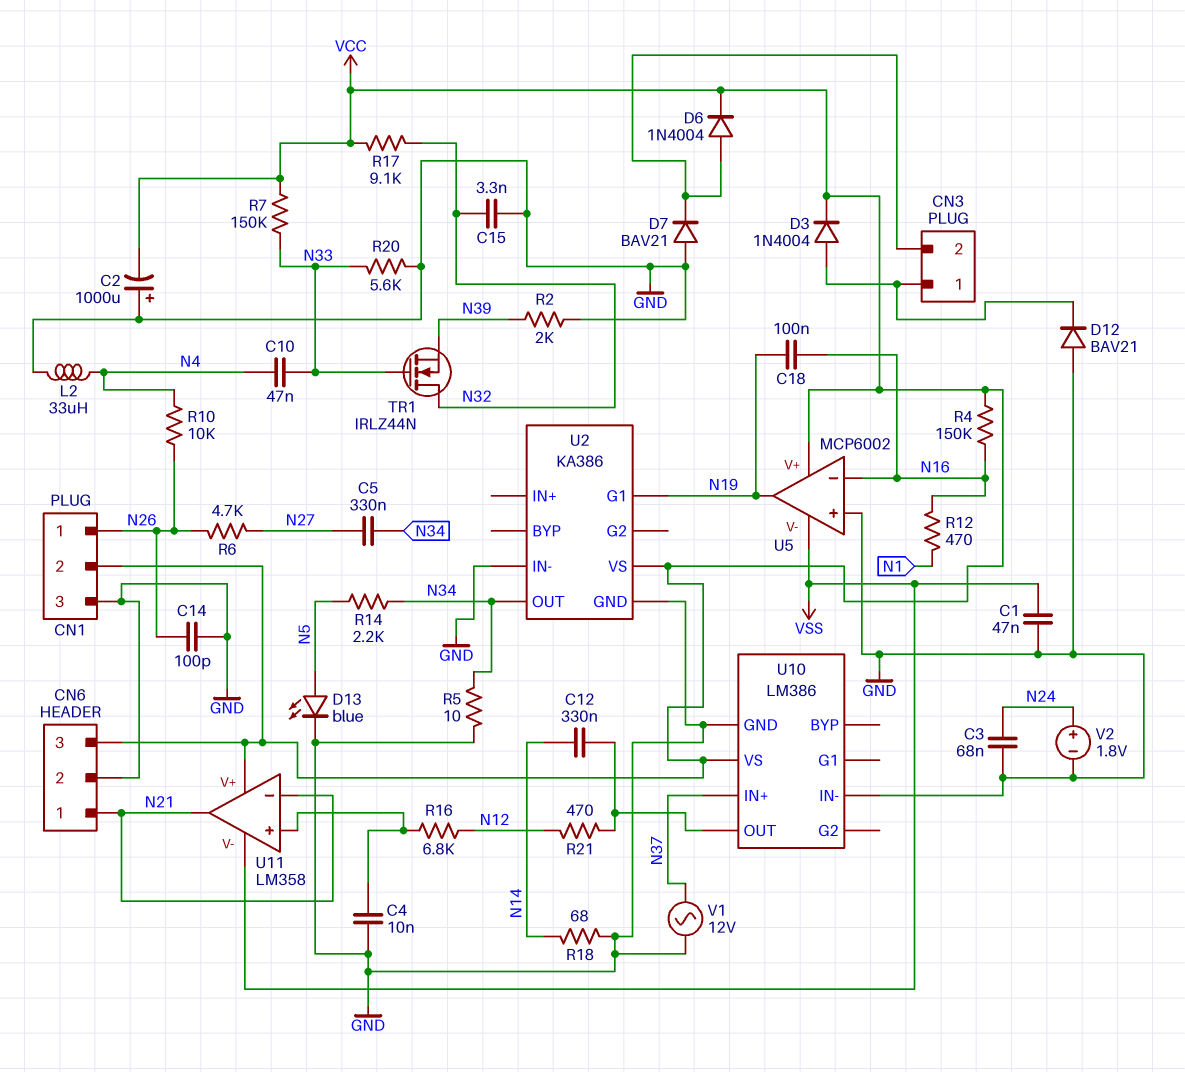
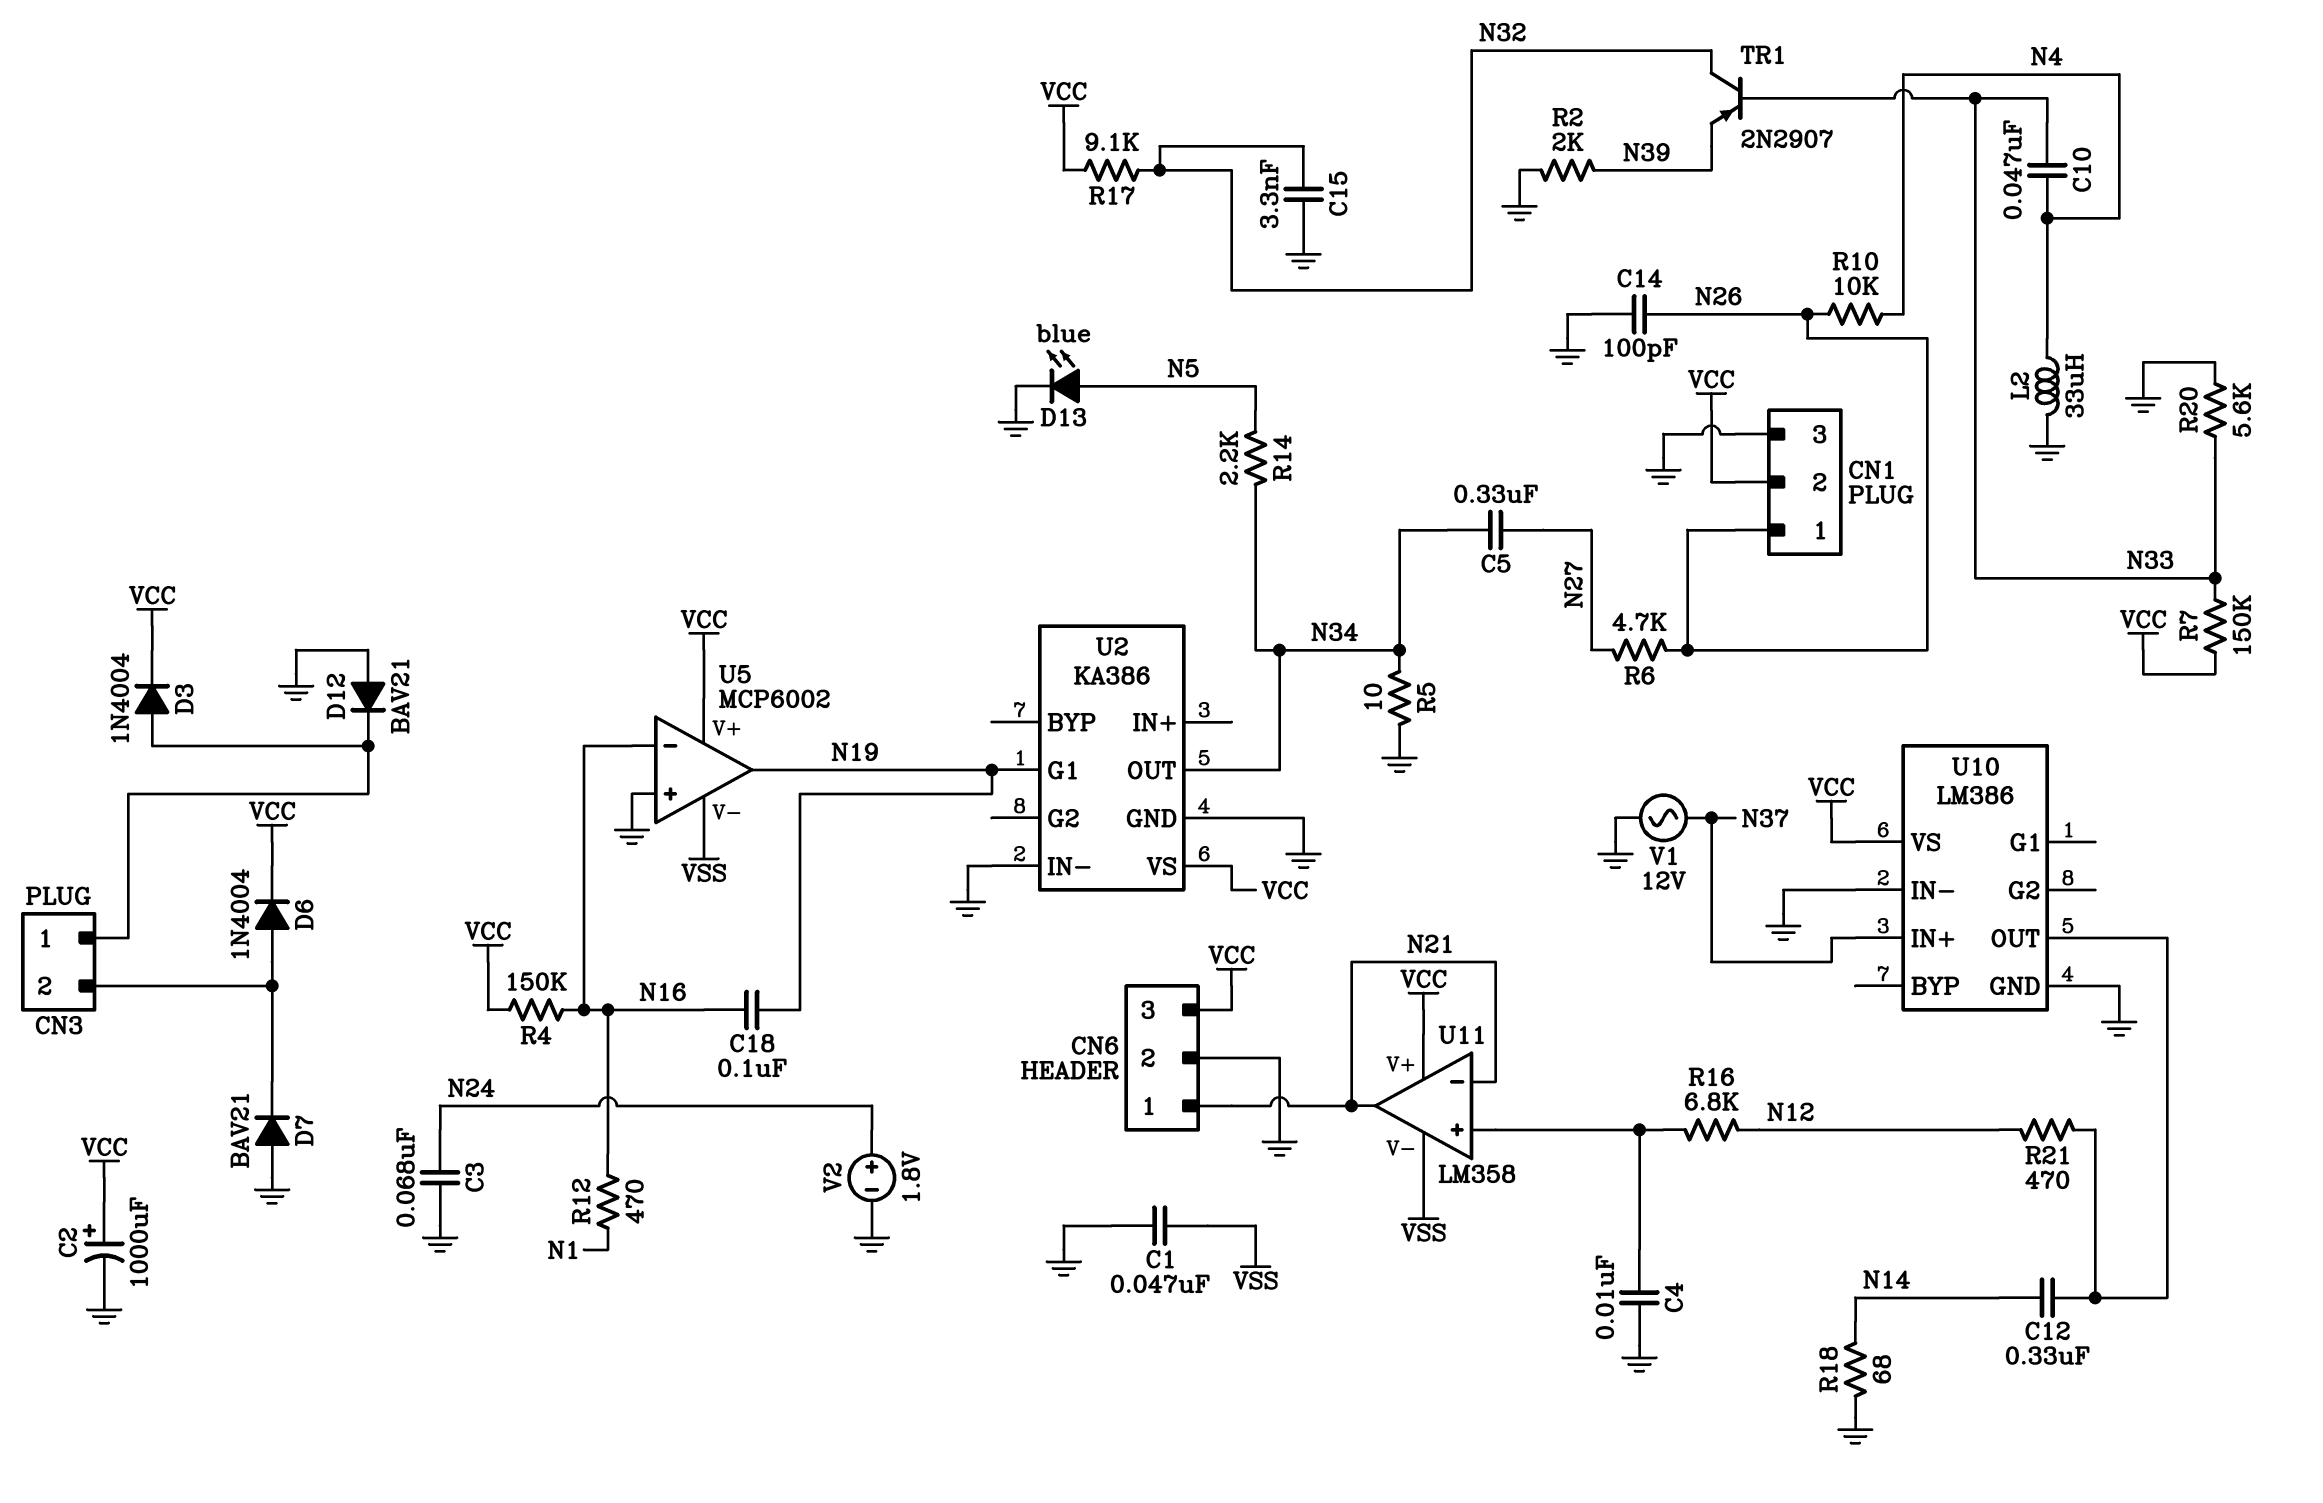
C2: 1000uF (plus GND, minus VCC) -> 1000uF (plus VCC, minus GND)
TR1: NMOS IRLZ44N (G N33, D N32, S N39) -> PNP 2N2907 (B N33, C N32, E N39)

